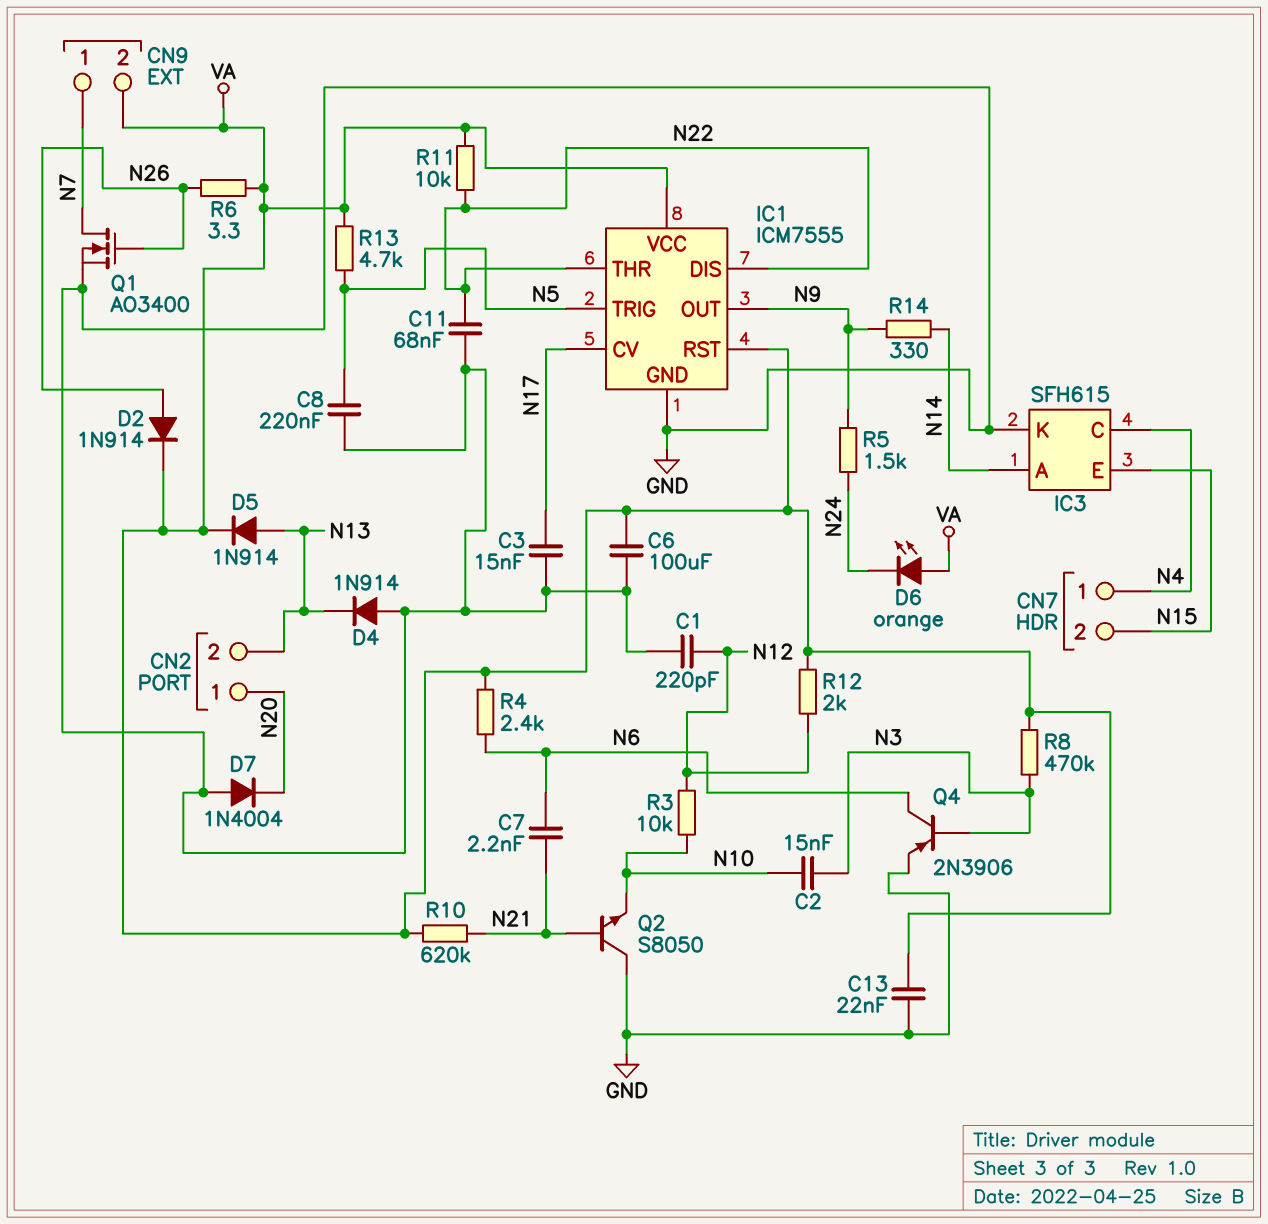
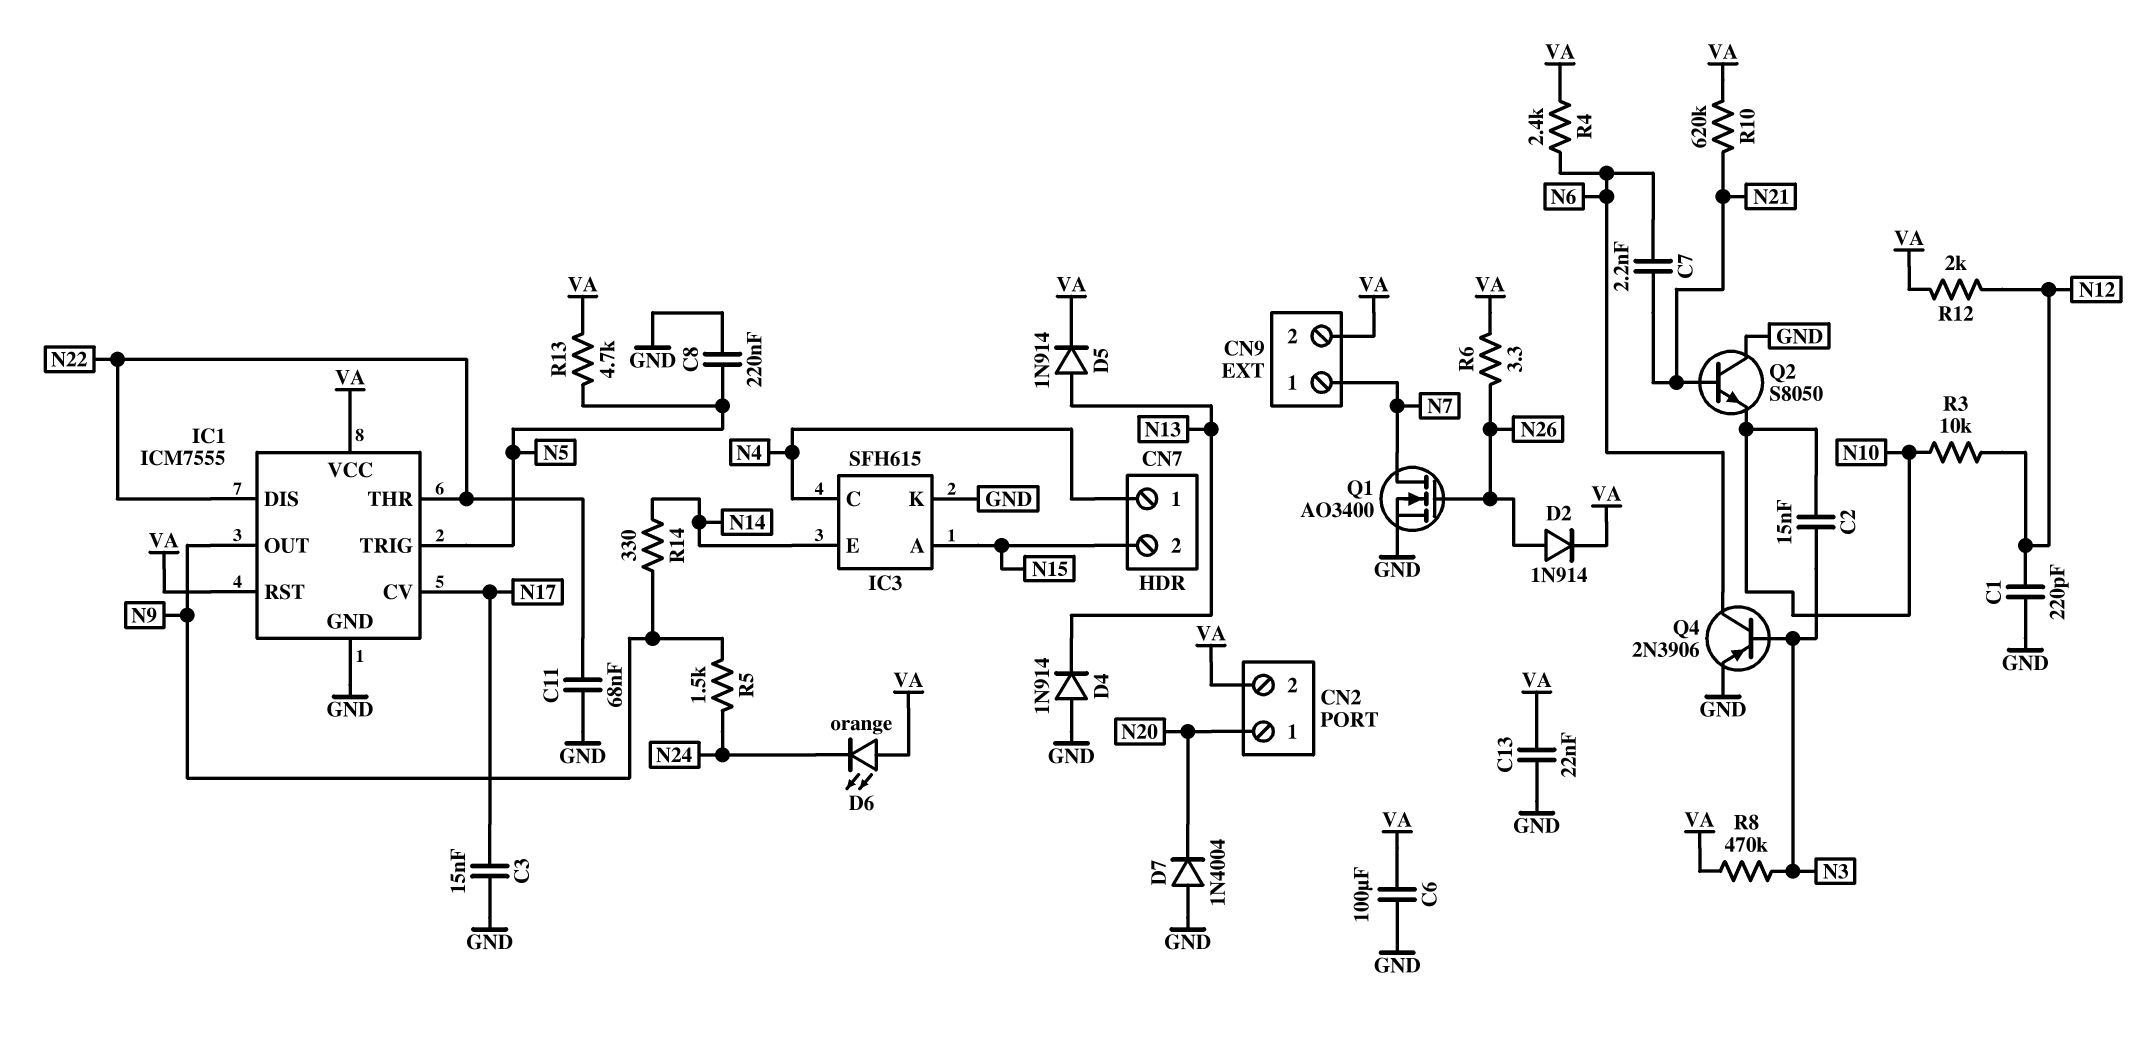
CN2 pin 2: N13 -> VA
IC3 pin A: N14 -> N15
IC3 pin E: N15 -> N14
R11: 10k (N22, VA) -> none

